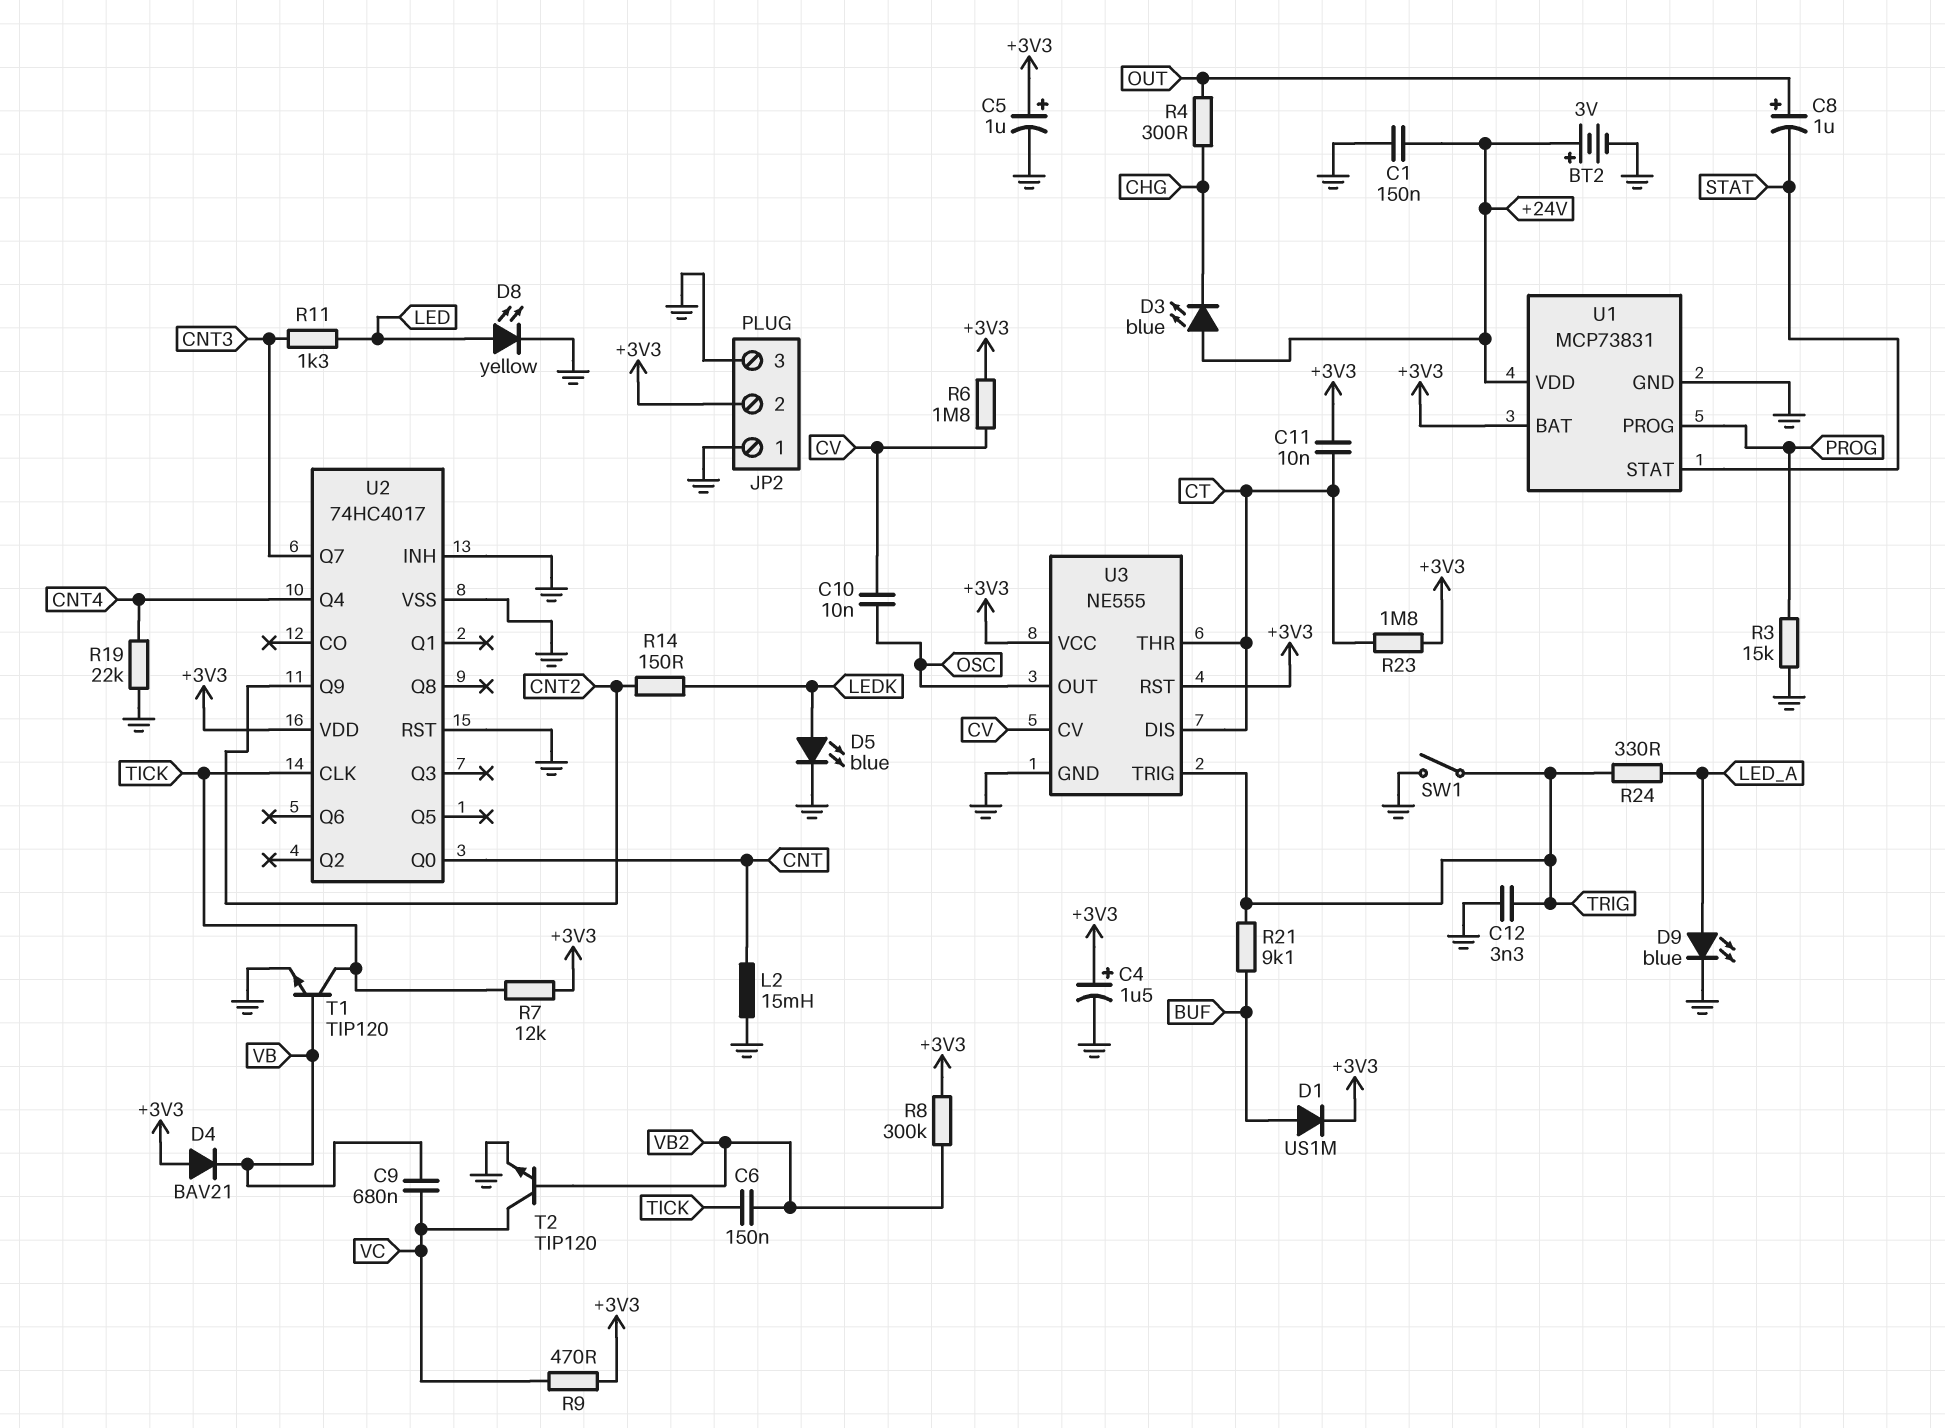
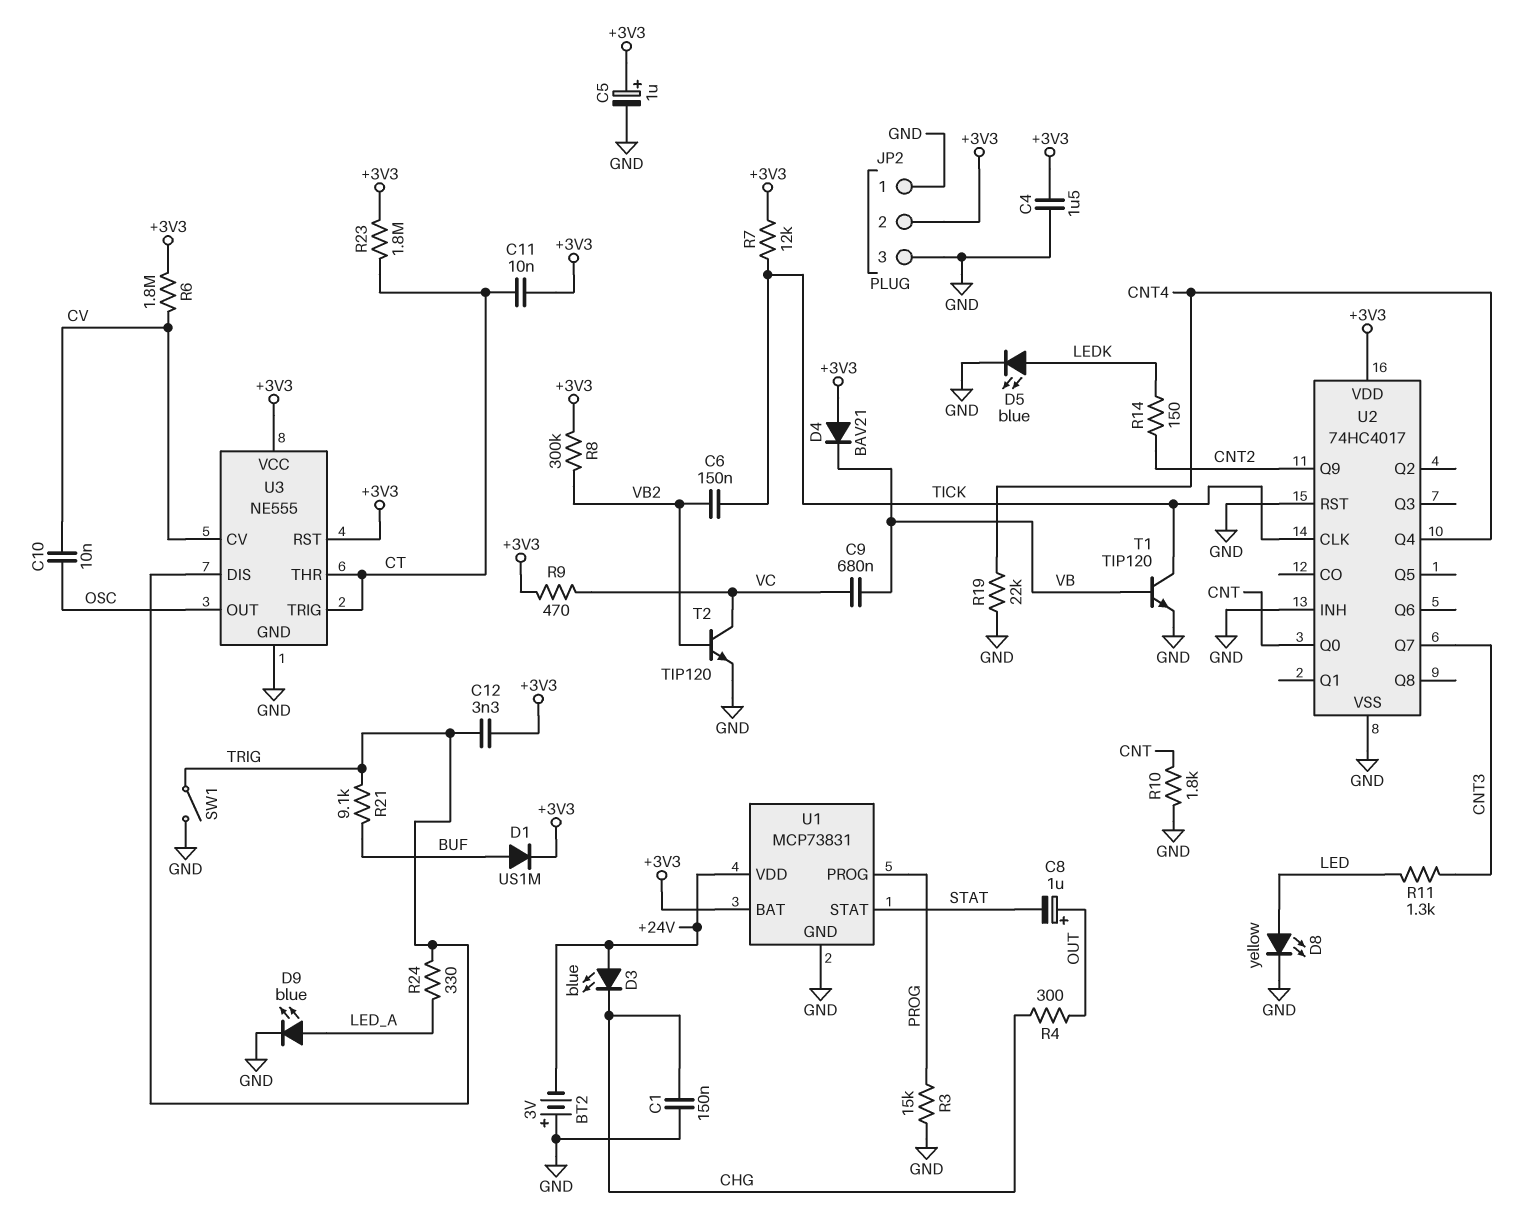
BT2: 3V (plus +24V, minus GND) -> 3V (plus GND, minus +24V)
C1: 150nF (+24V, GND) -> 150nF (CHG, GND)
C4: 1.5uF (plus +3V3, minus GND) -> 1.5uF (+3V3, GND)
C12: 3.3nF (GND, TRIG) -> 3.3nF (+3V3, TRIG)
L2: 15mH (CNT, GND) -> none
R10: none -> 1.8k (CNT, GND)
U3 pin DIS: CT -> TRIG
U3 pin TRIG: TRIG -> CT

